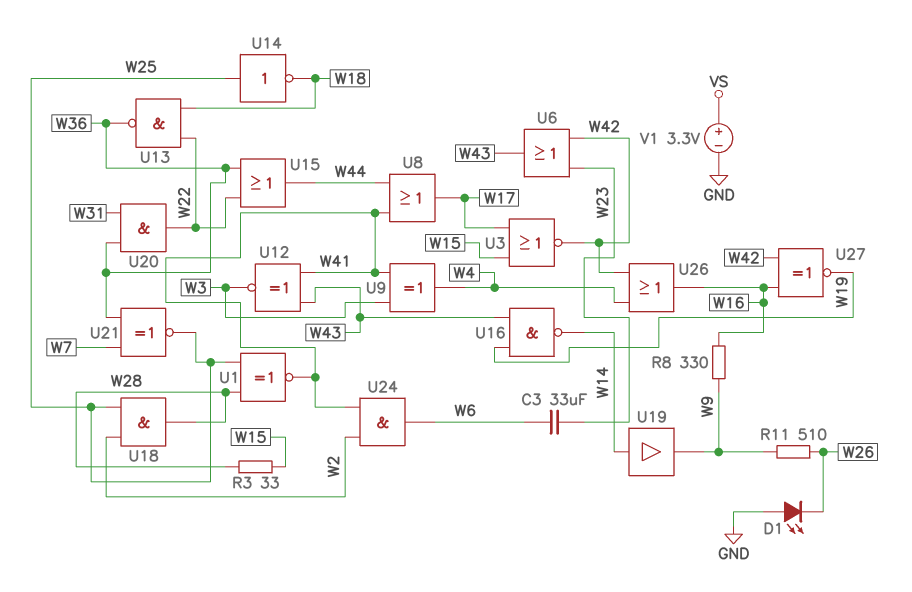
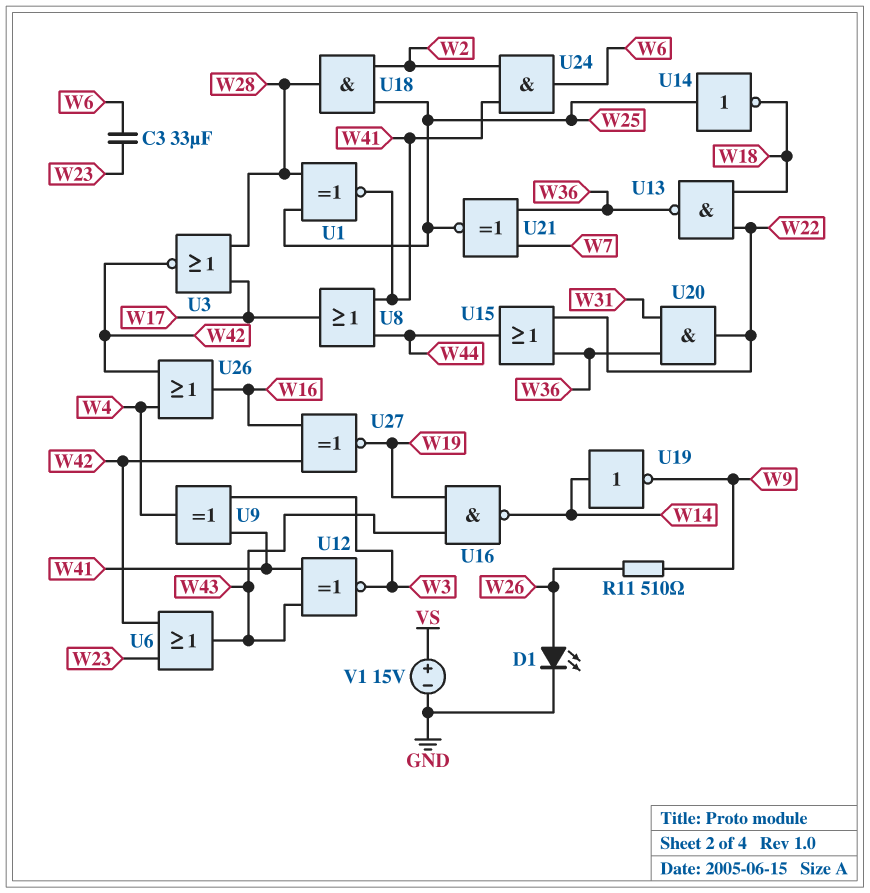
D1: LED (A GND, K W26) -> LED (A W26, K GND)
R3: 33 (W15, W28) -> none
R8: 330 (W9, W16) -> none
U3: NOR (in W15, in W17, out W42) -> NOR (in W17, in W28, out W42)
U19: buffer (in W14, out W9) -> NOT (in W14, out W9)
V1: 3.3V (plus VS, minus GND) -> 15V (plus VS, minus GND)

